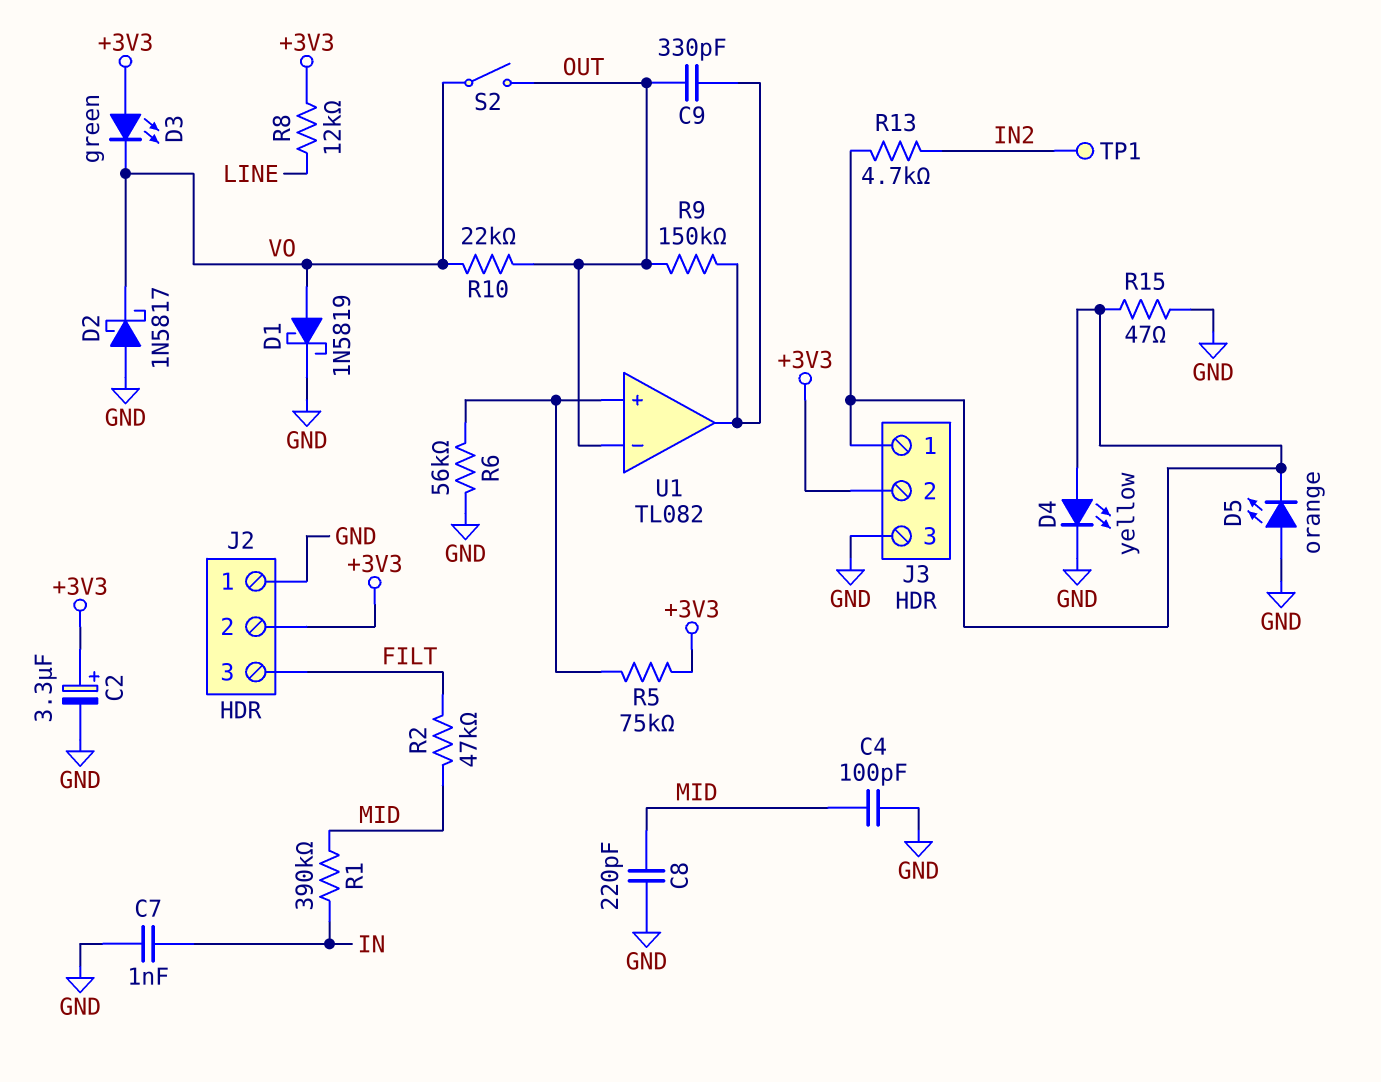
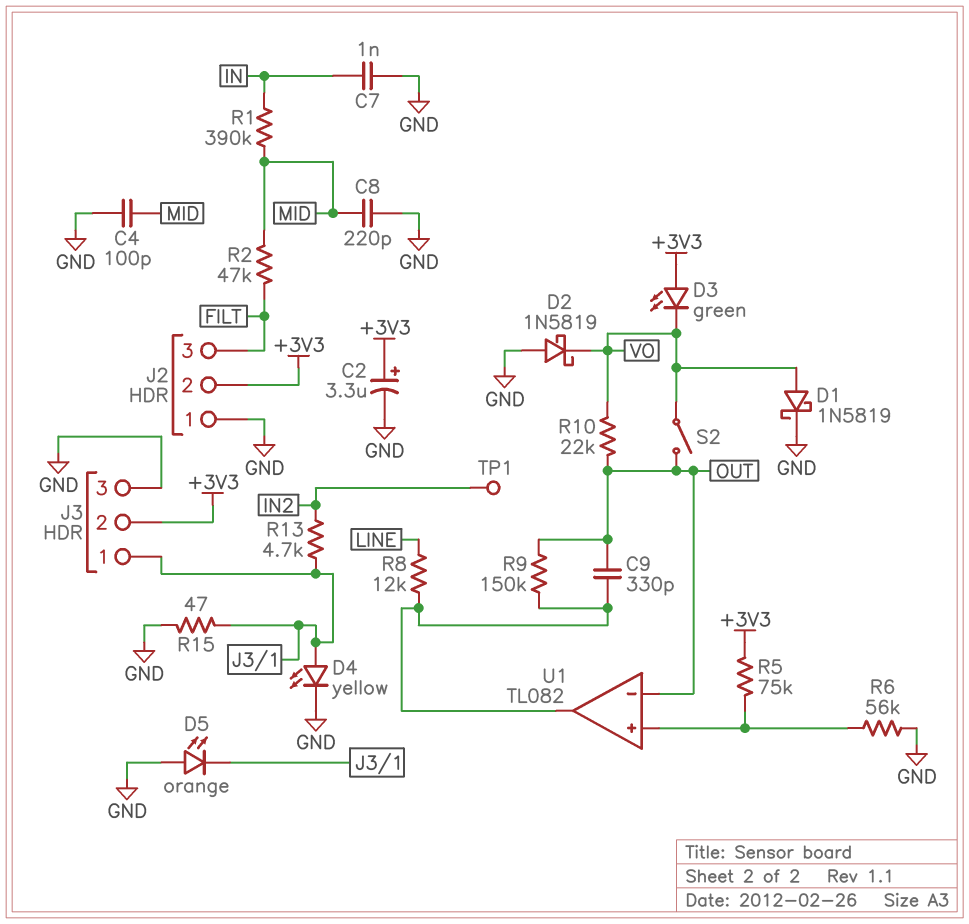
D2: schottky 1N5817 (A GND, K VO) -> schottky 1N5819 (A GND, K VO)
R8: 12k (+3V3, LINE) -> 12k (LINE, U1/out)

